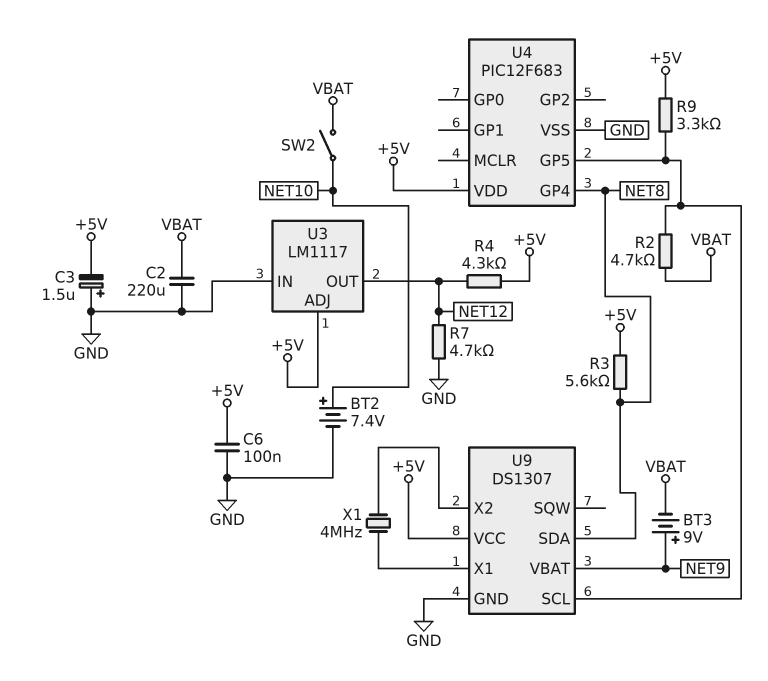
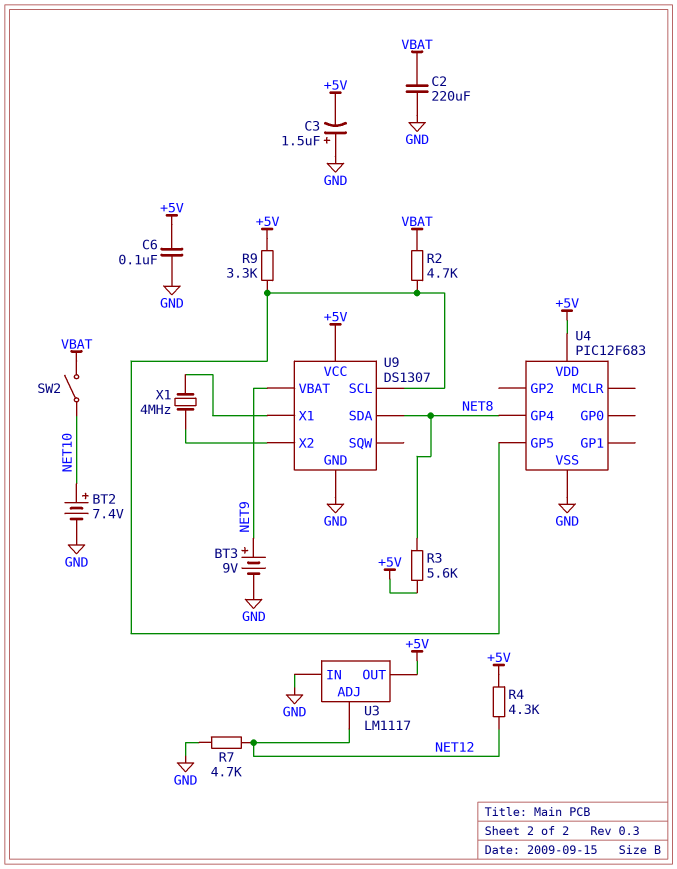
BT3: 9V (plus NET9, minus VBAT) -> 9V (plus NET9, minus GND)
U3 pin ADJ: +5V -> NET12
U3 pin OUT: NET12 -> +5V

